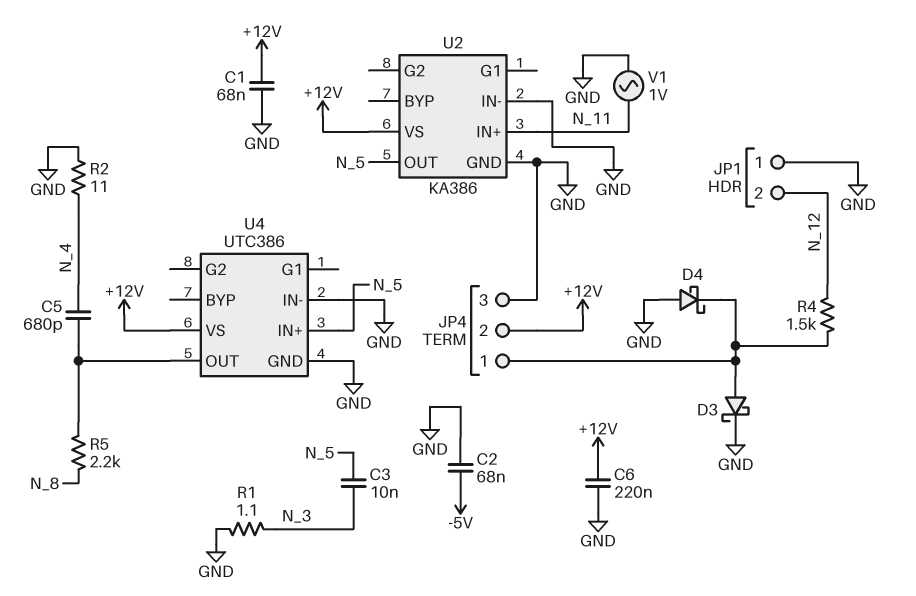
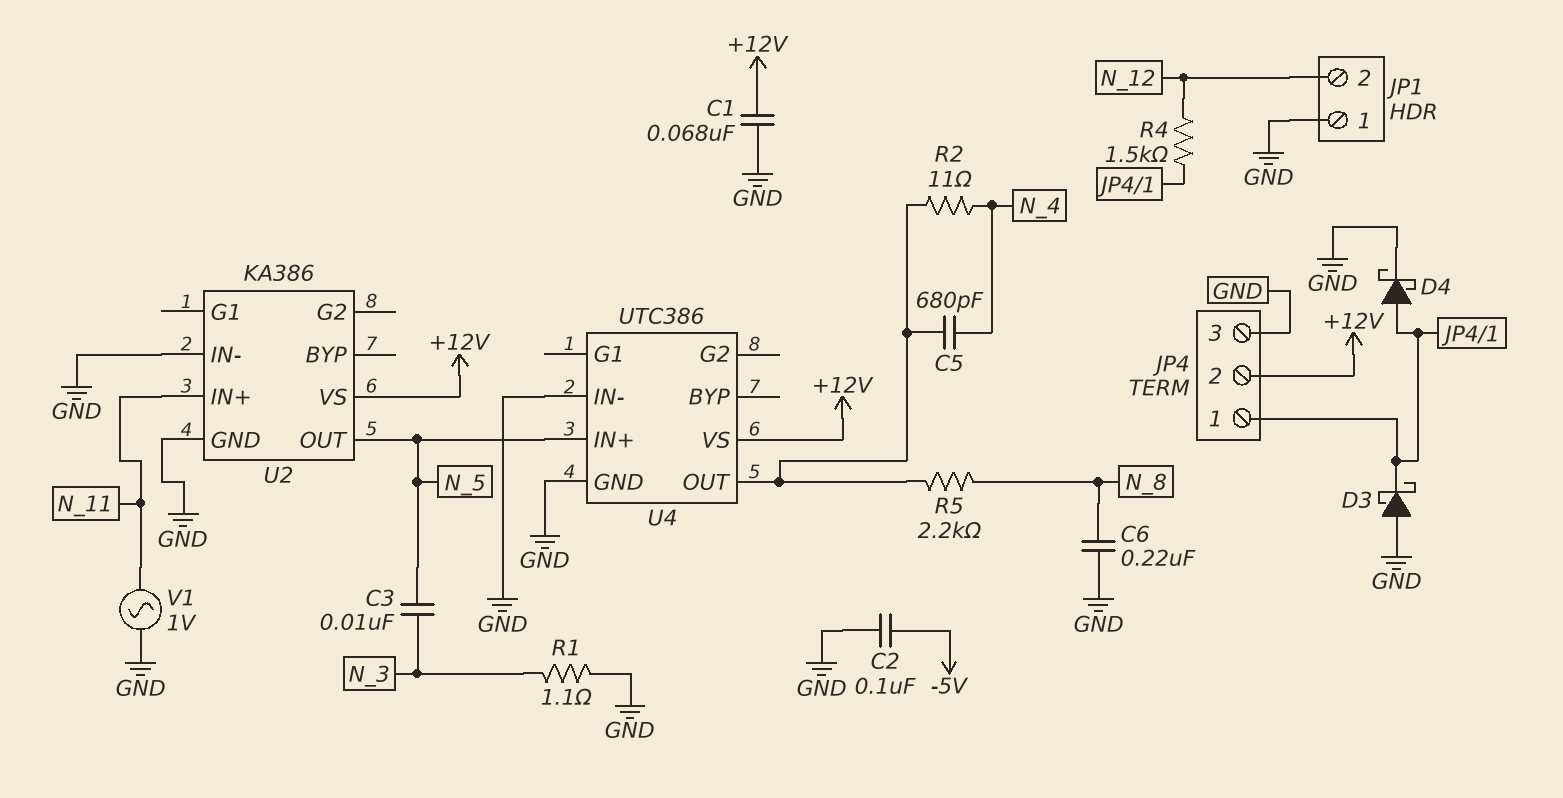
C2: 68nF (-5V, GND) -> 100nF (-5V, GND)
C6: 220nF (+12V, GND) -> 220nF (GND, N_8)
D3: schottky (A JP4/1, K GND) -> schottky (A GND, K JP4/1)
D4: schottky (A GND, K JP4/1) -> schottky (A JP4/1, K GND)
R2: 11 (GND, N_4) -> 11 (N_4, U4/OUT)

